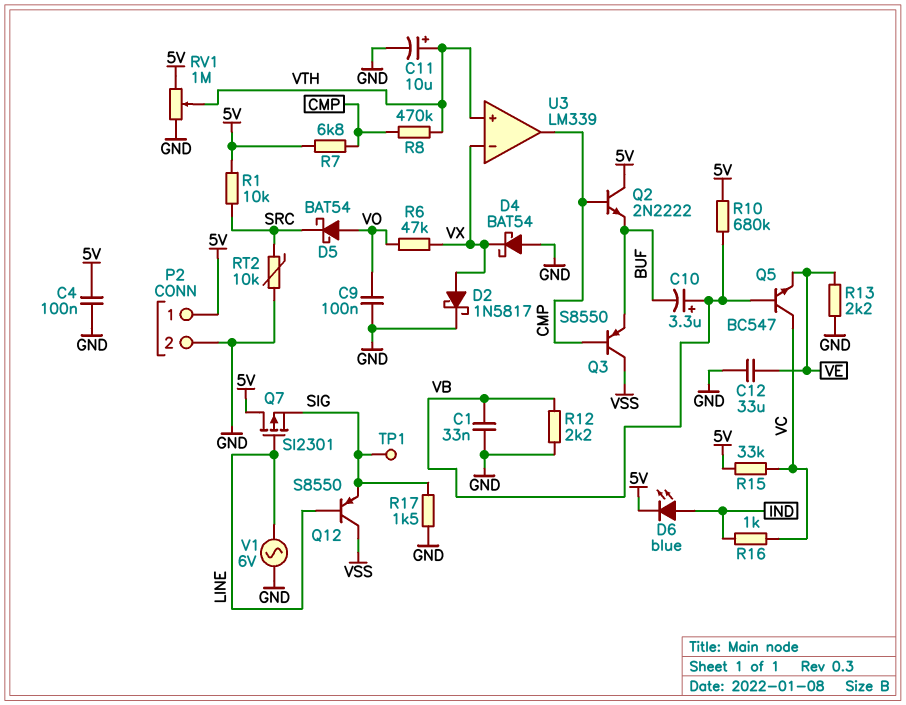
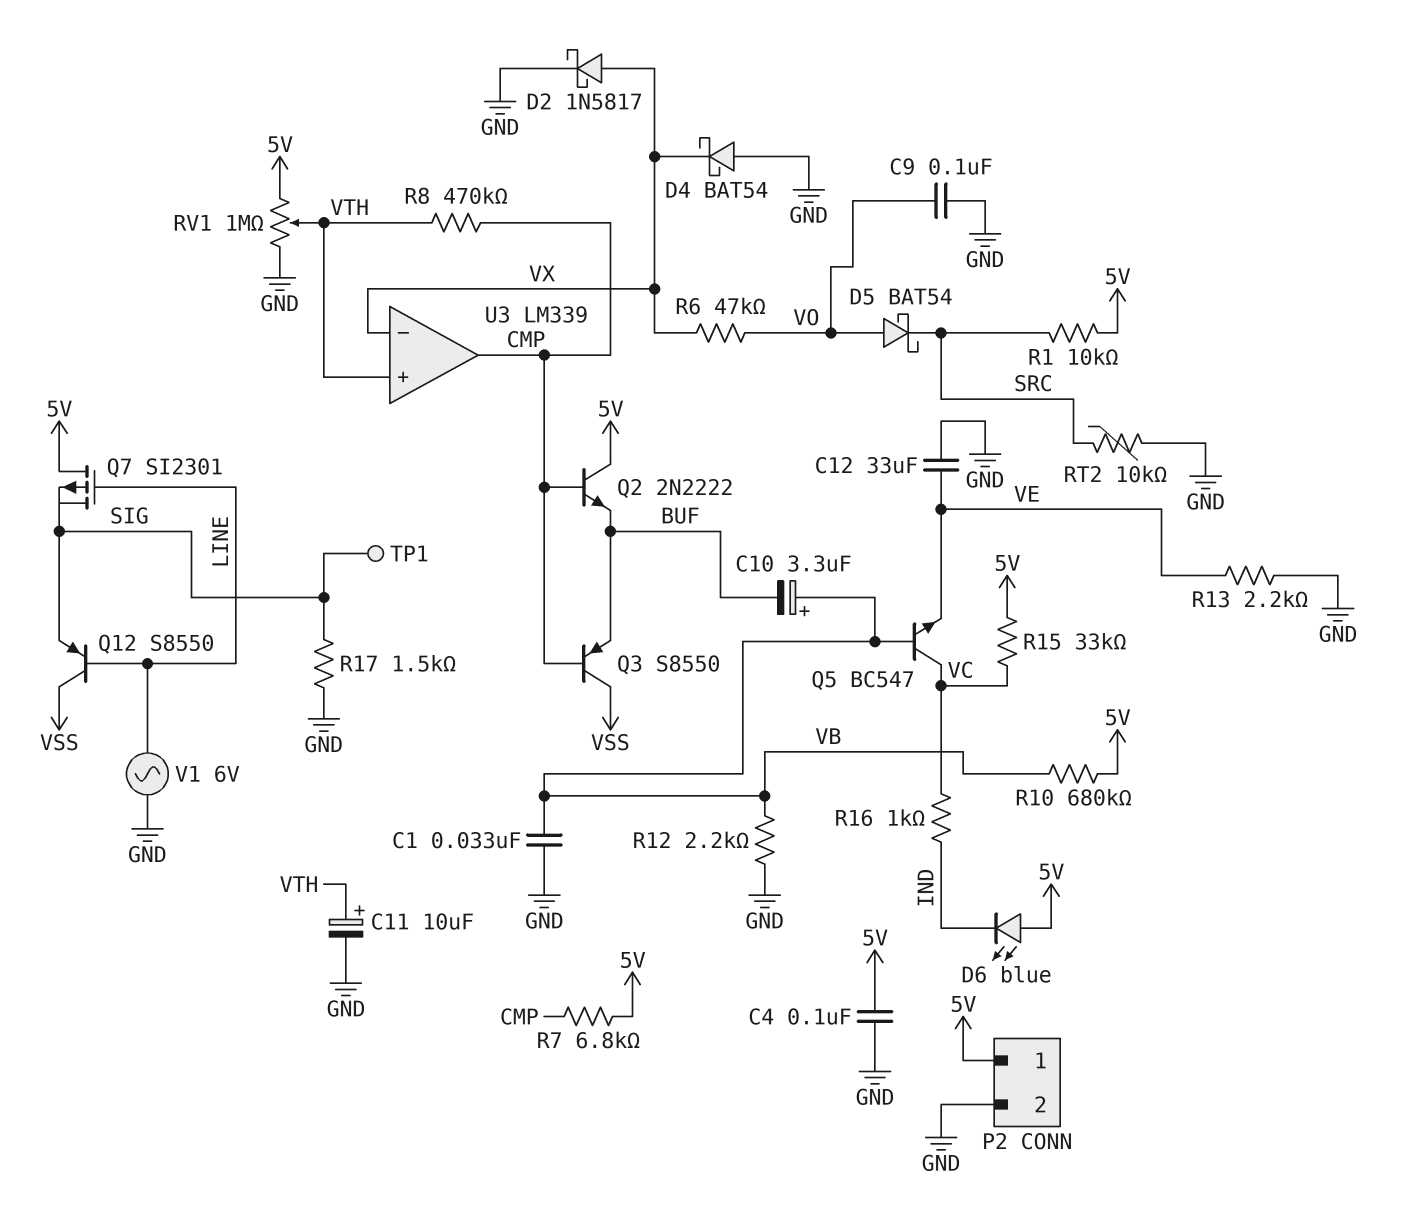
D6: LED blue (A IND, K 5V) -> LED blue (A 5V, K IND)

